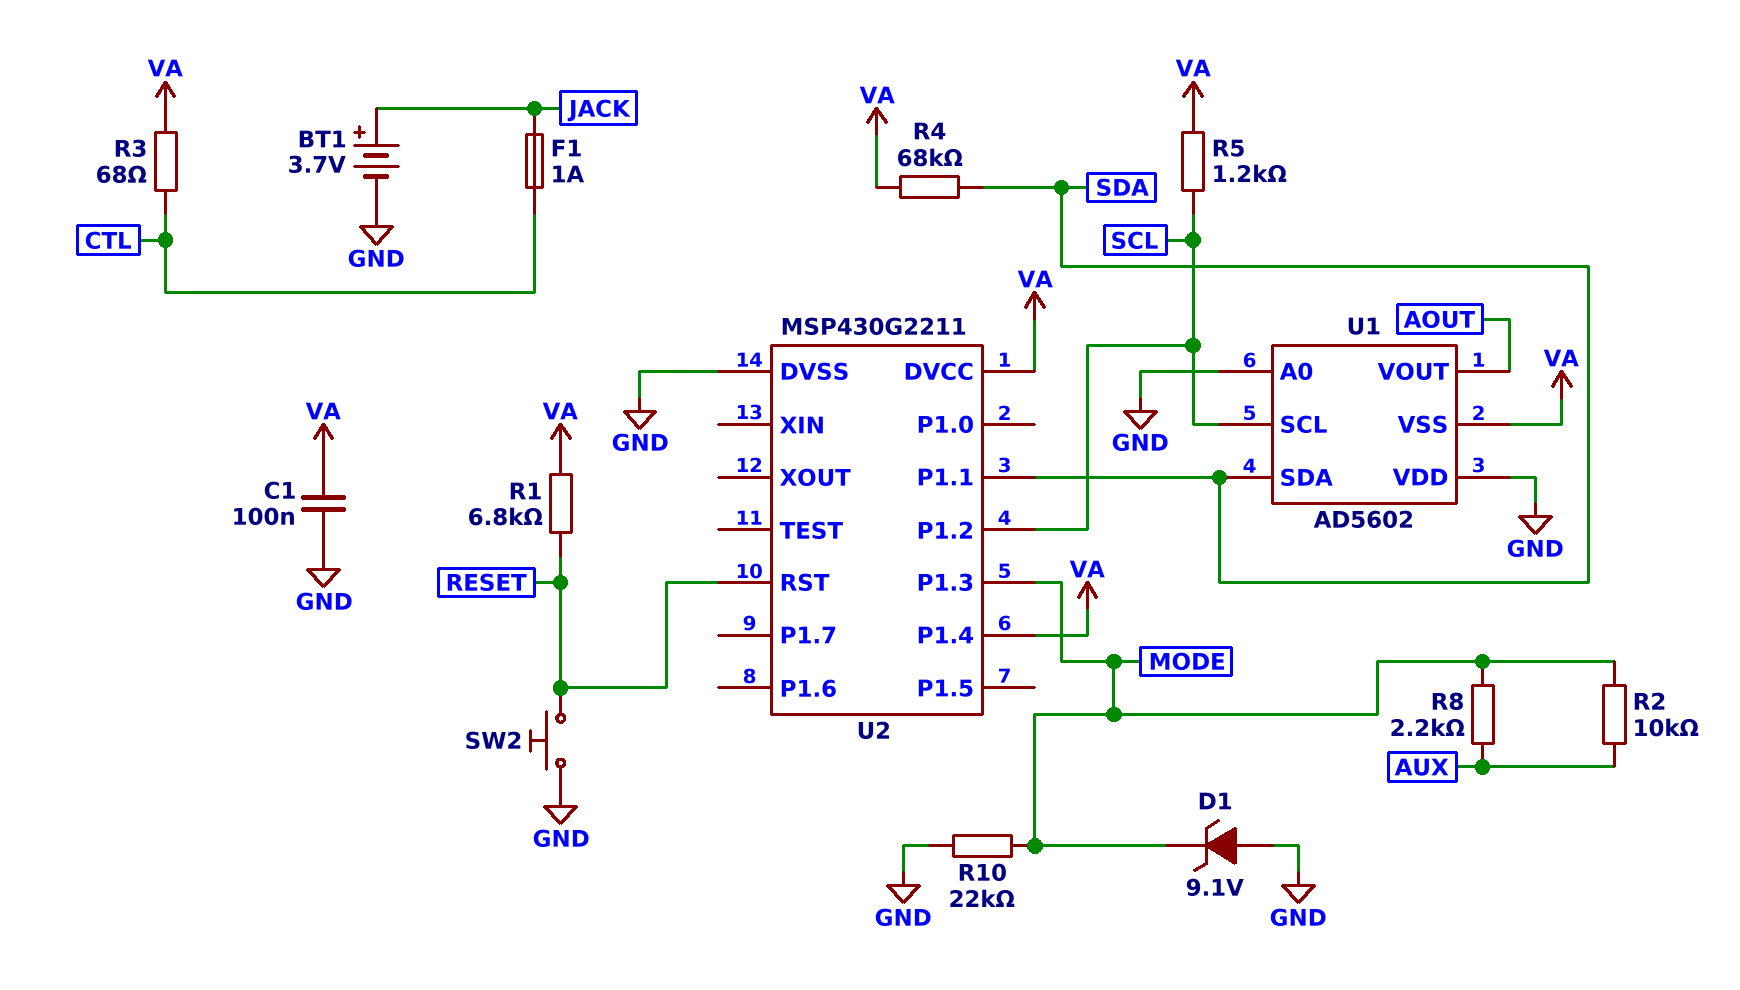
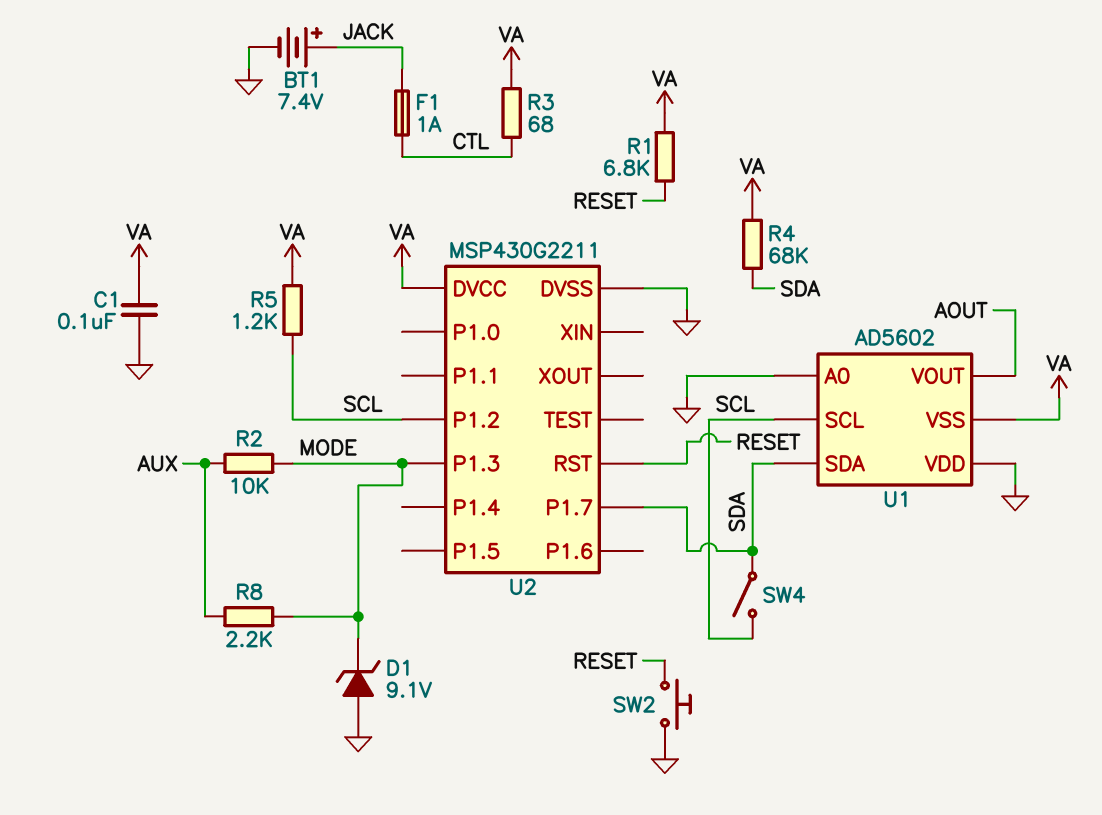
BT1: 3.7V (plus JACK, minus GND) -> 7.4V (plus JACK, minus GND)
R10: 22k (GND, MODE) -> none
SW4: none -> switch (SCL, SDA)
U2 pin P1.1: SDA -> none
U2 pin P1.4: VA -> none
U2 pin P1.7: none -> SDA

